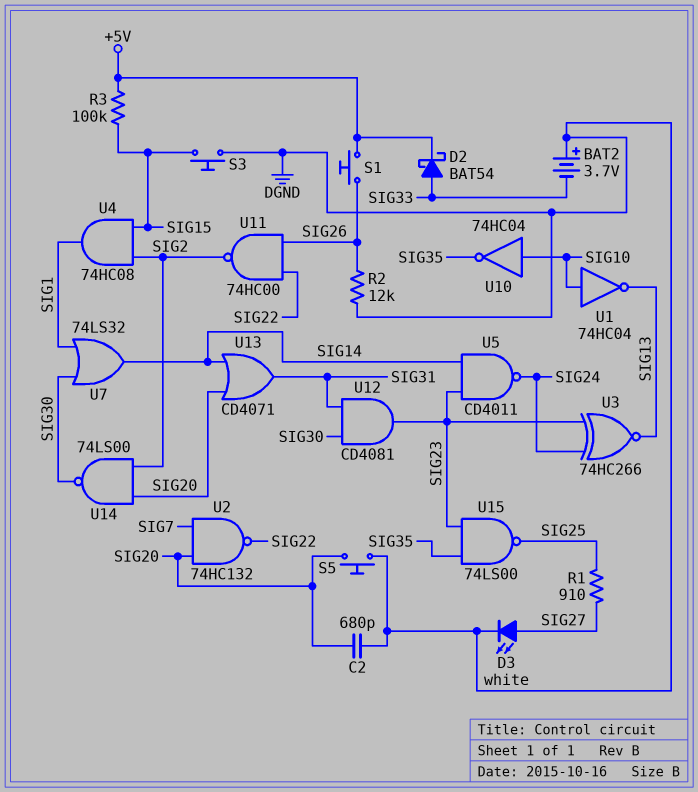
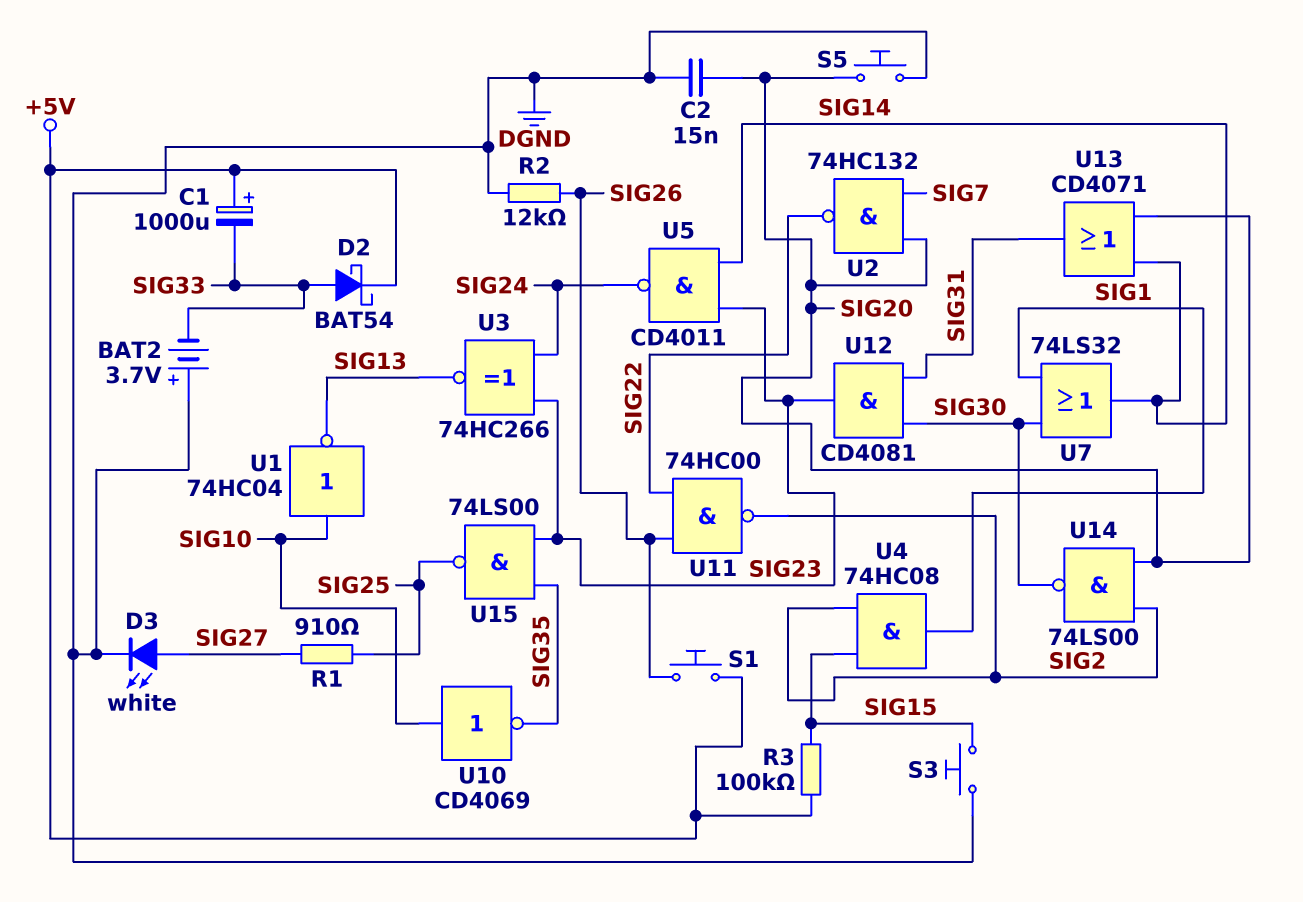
C1: none -> 1000uF (plus +5V, minus SIG33)
C2: 680pF (DGND, SIG20) -> 15nF (DGND, SIG20)
U10: NOT 74HC04 (in SIG10, out SIG35) -> NOT CD4069 (in SIG10, out SIG35)

